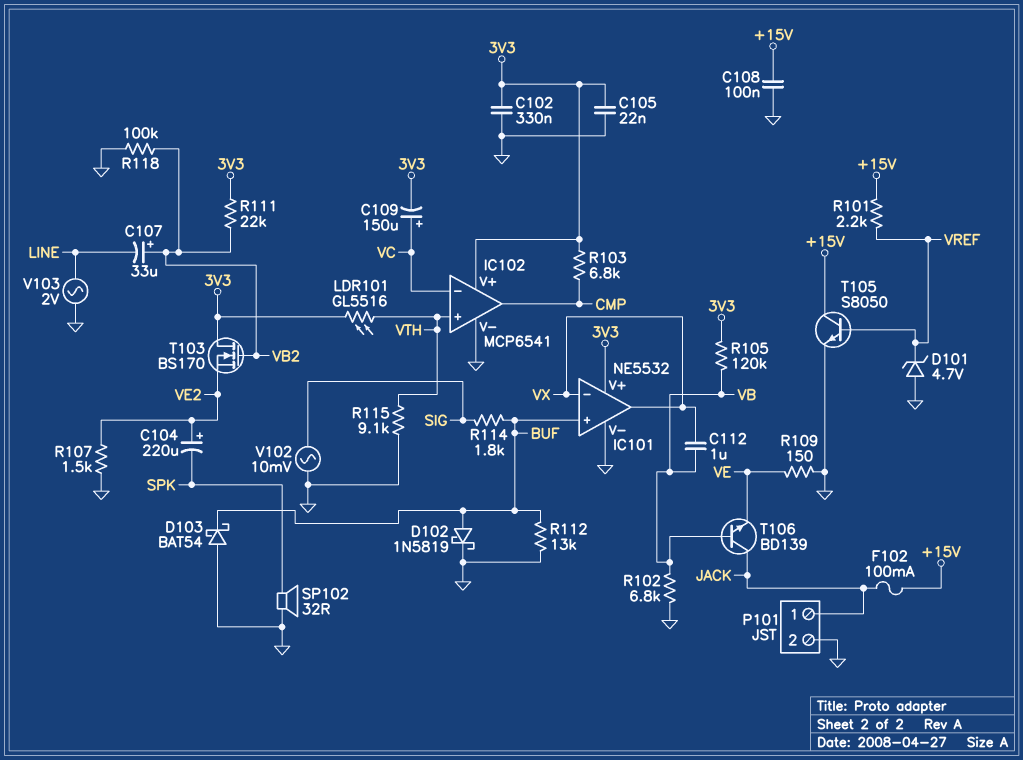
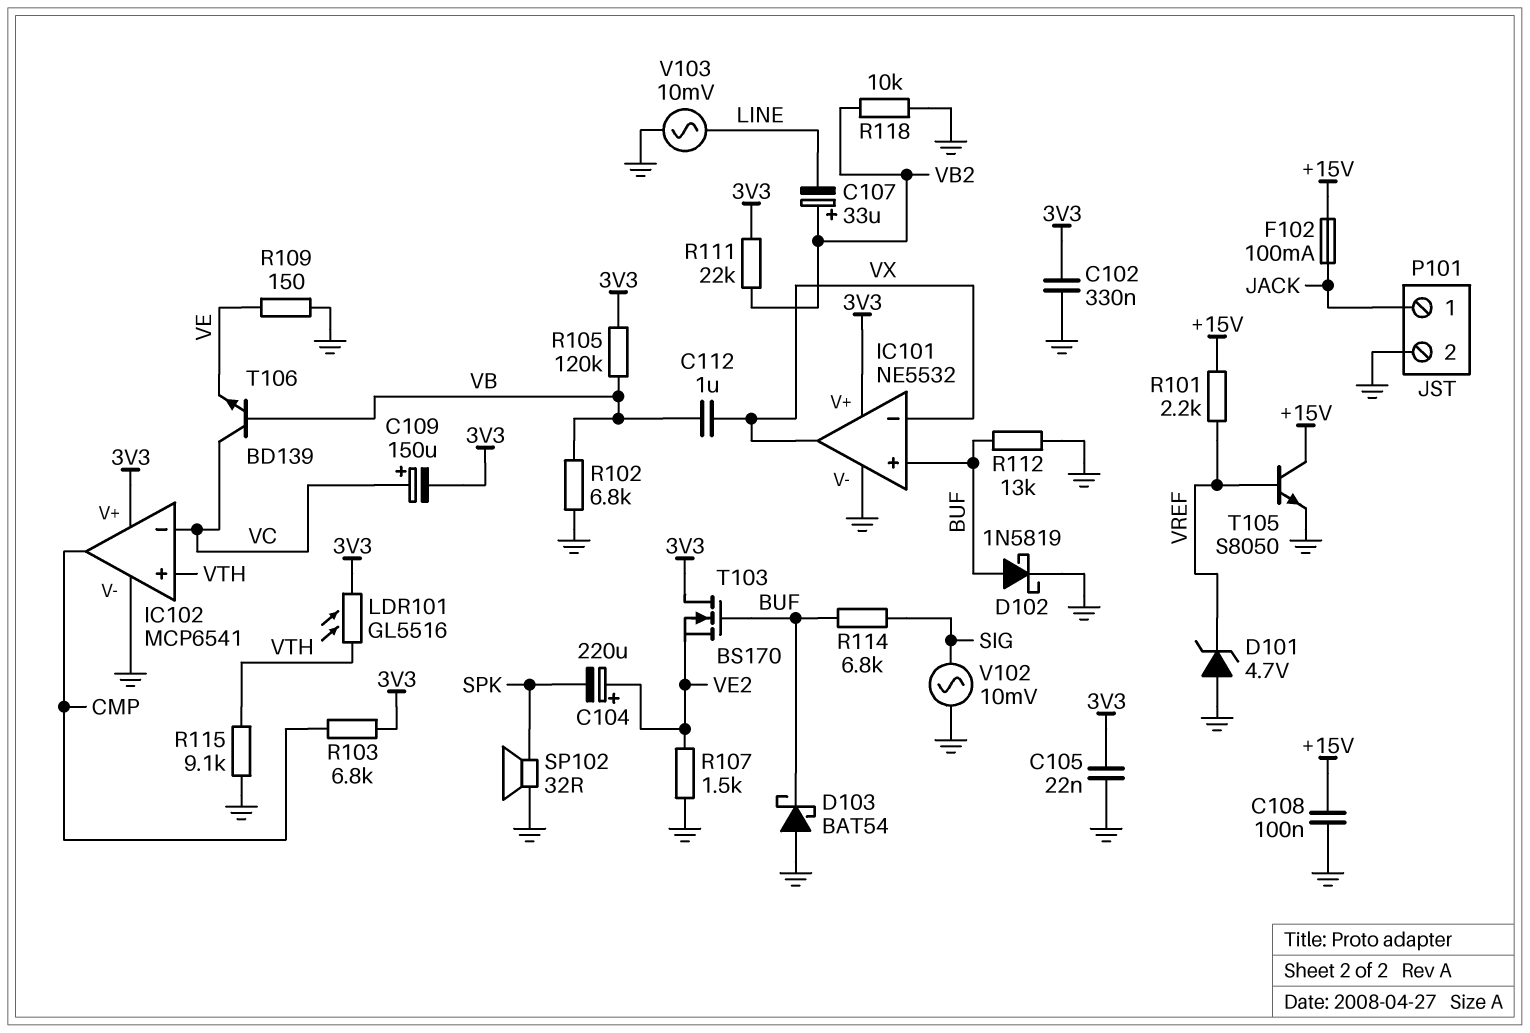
R114: 1.8k (BUF, SIG) -> 6.8k (BUF, SIG)
R118: 100k (GND, VB2) -> 10k (GND, VB2)
T103: NMOS BS170 (G VB2, D 3V3, S VE2) -> NMOS BS170 (G BUF, D 3V3, S VE2)
T106: NPN BD139 (B VB, C JACK, E VE) -> NPN BD139 (B VB, C VC, E VE)
V103: AC 2V (GND, LINE) -> AC 10mV (GND, LINE)

